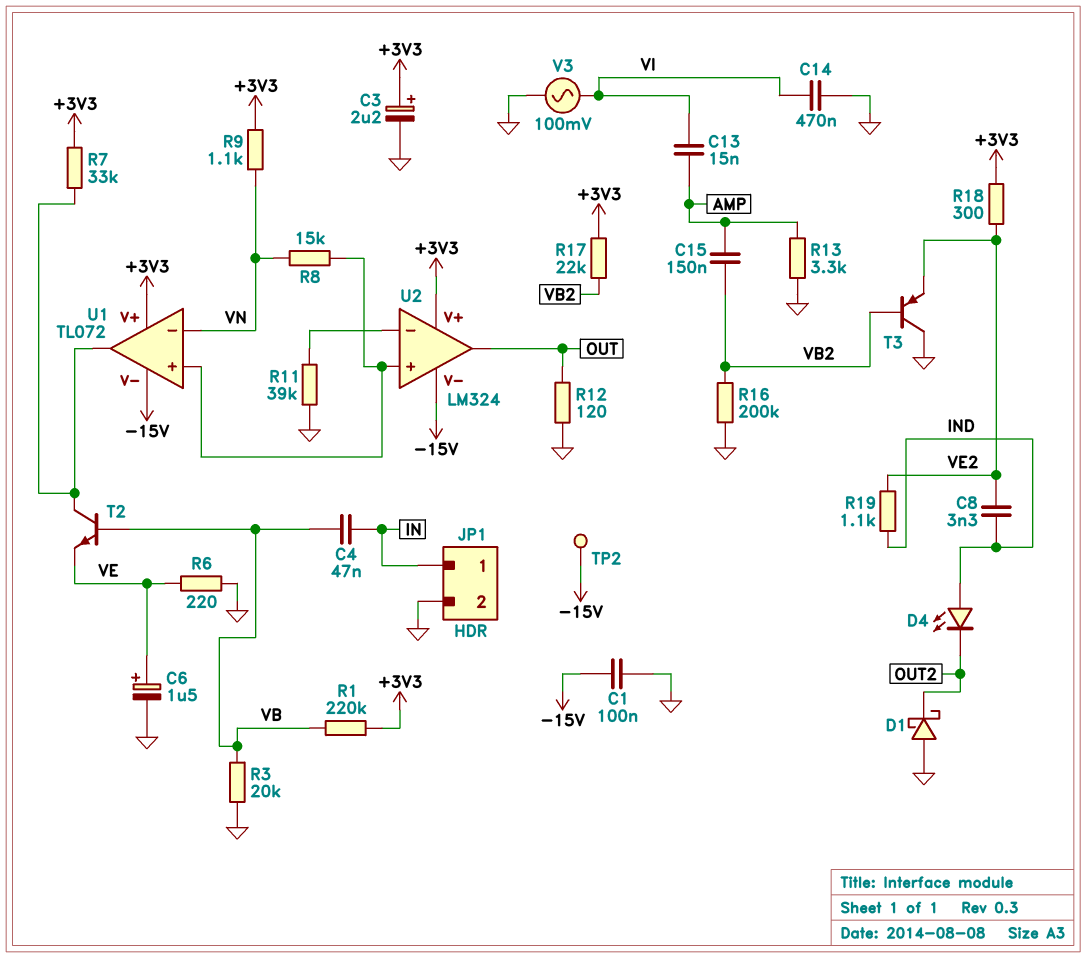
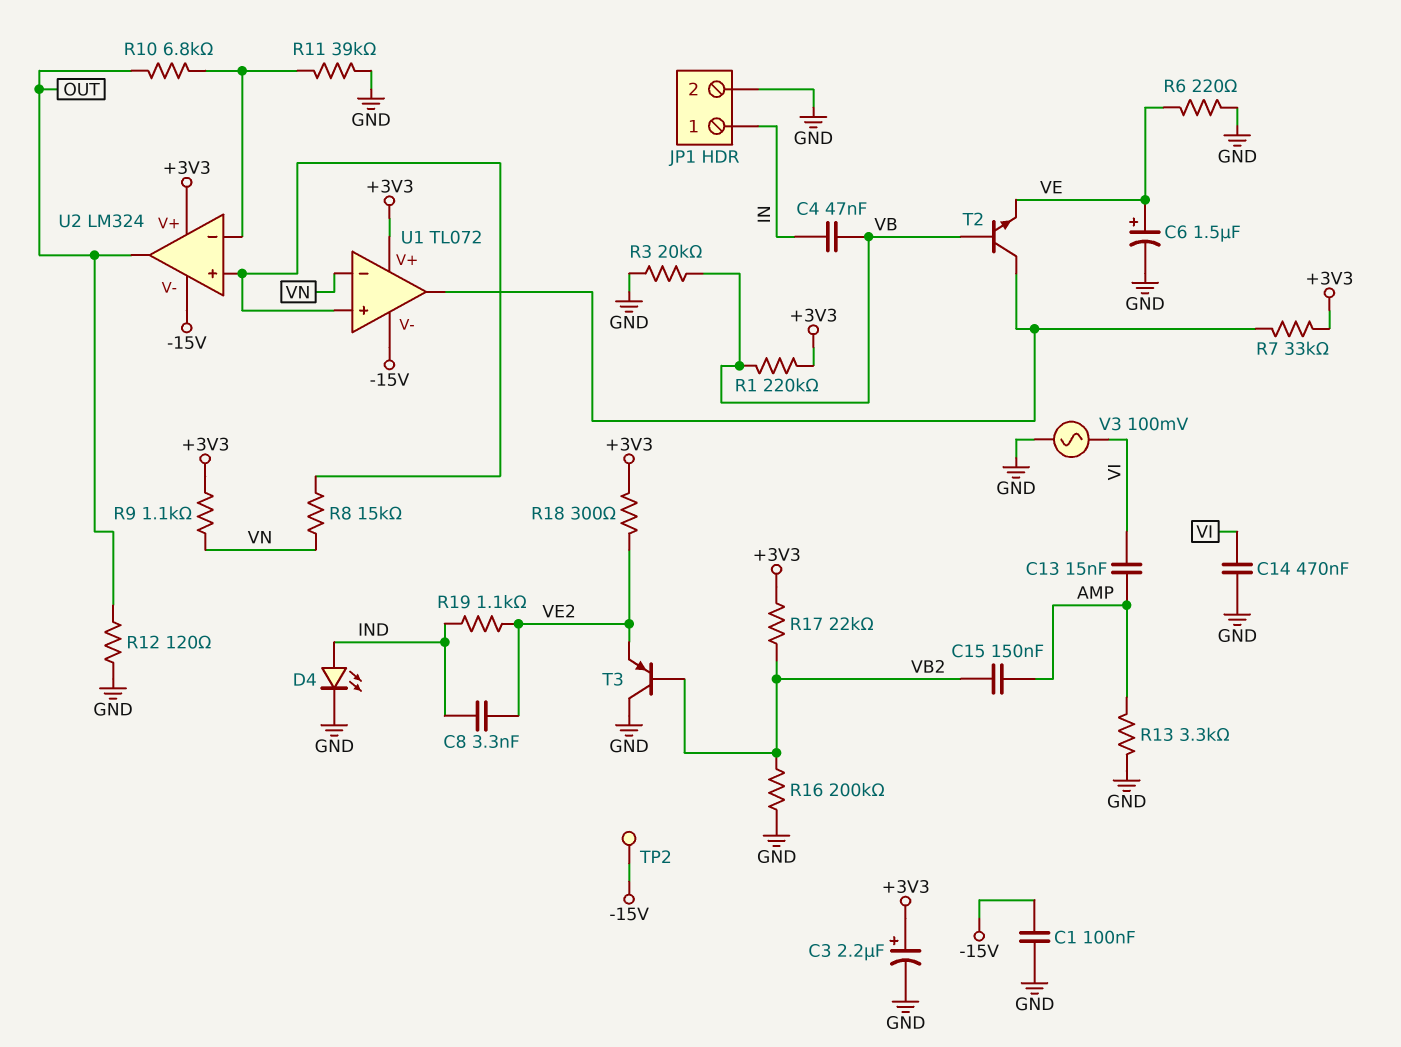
D1: schottky (A GND, K OUT2) -> none
D4: LED (A IND, K OUT2) -> LED (A IND, K GND)
R10: none -> 6.8k (OUT, U2/in-)

